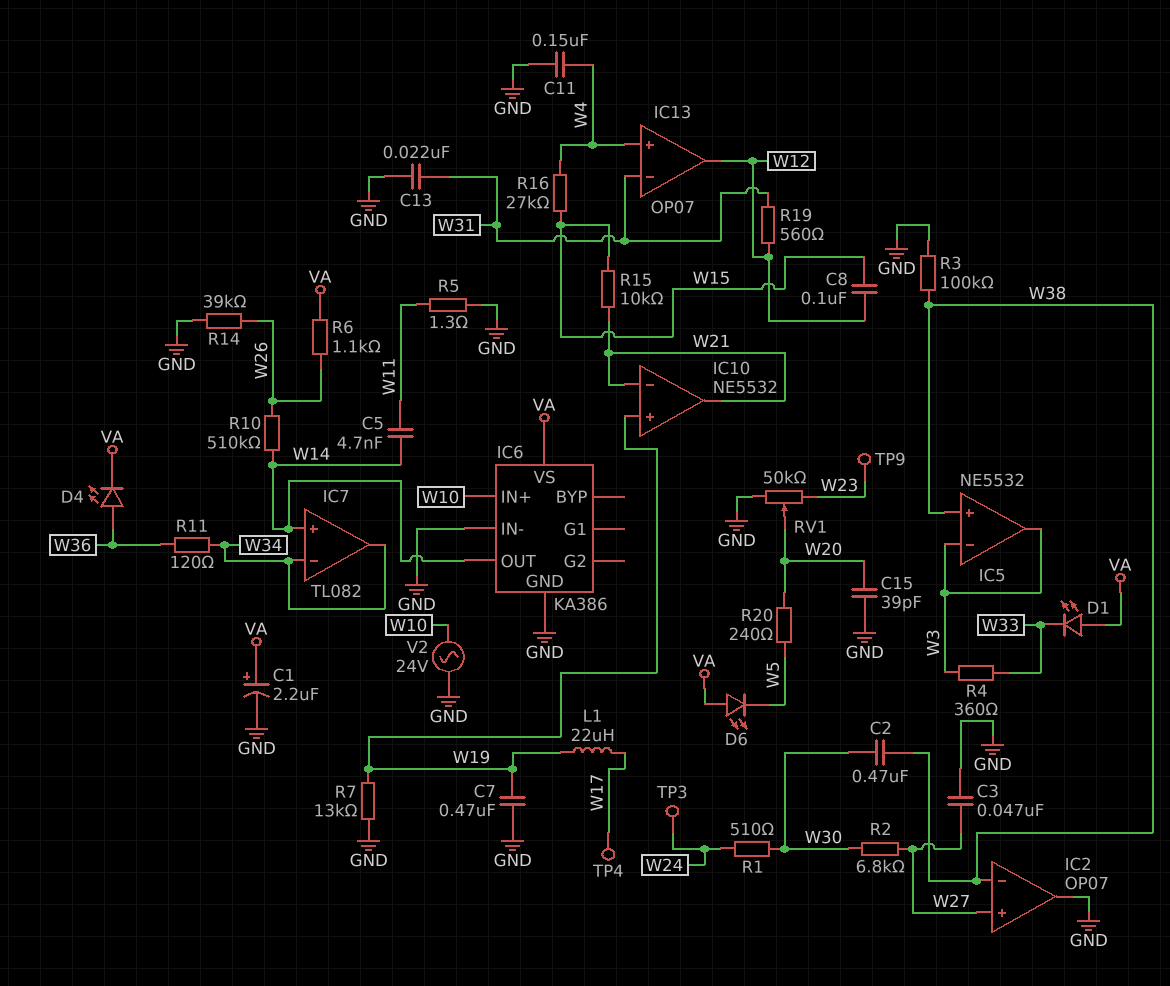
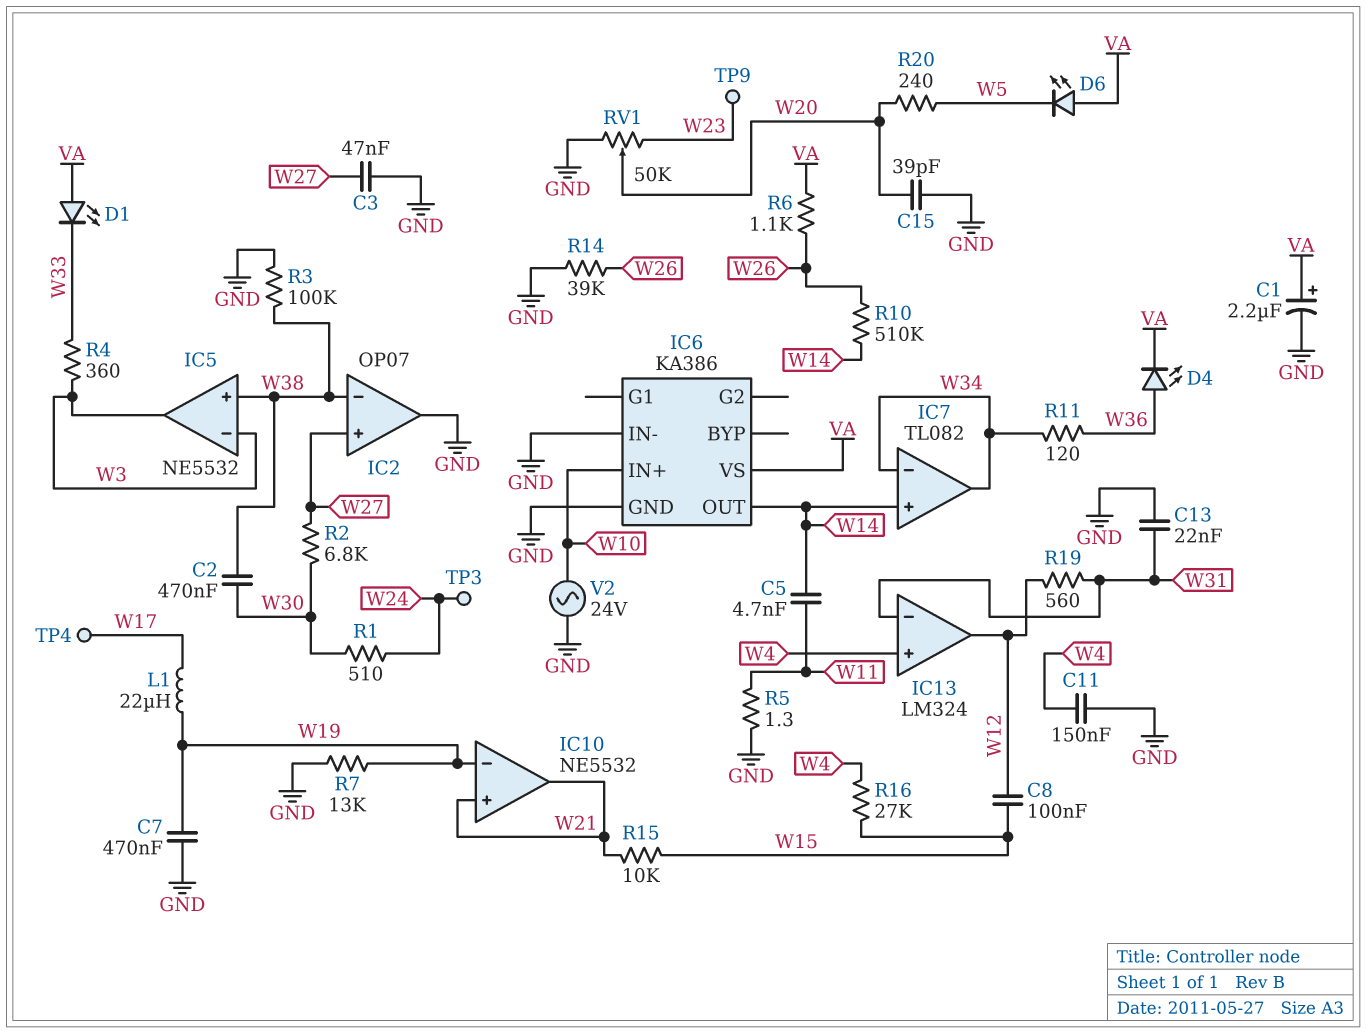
IC10 pin in+: W19 -> W21
IC10 pin in-: W21 -> W19
IC13: OP07 -> LM324

